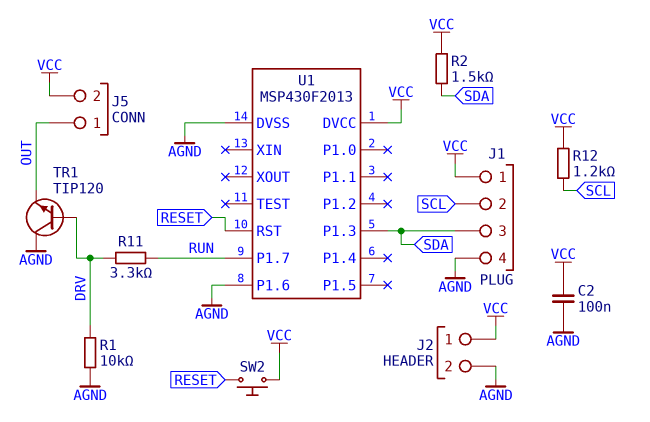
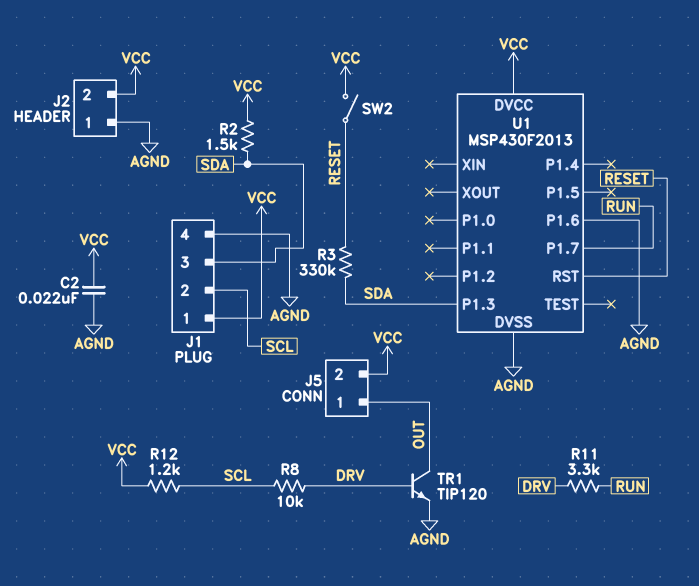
C2: 100nF (AGND, VCC) -> 22nF (AGND, VCC)
J2 pin 1: VCC -> AGND
J2 pin 2: AGND -> VCC
R1: 10k (AGND, DRV) -> none
R3: none -> 330k (RESET, SDA)
R8: none -> 10k (DRV, SCL)
SW2: button (RESET, VCC) -> switch (RESET, VCC)
TR1: NPN TIP120 (B DRV, C AGND, E OUT) -> NPN TIP120 (B DRV, C OUT, E AGND)

